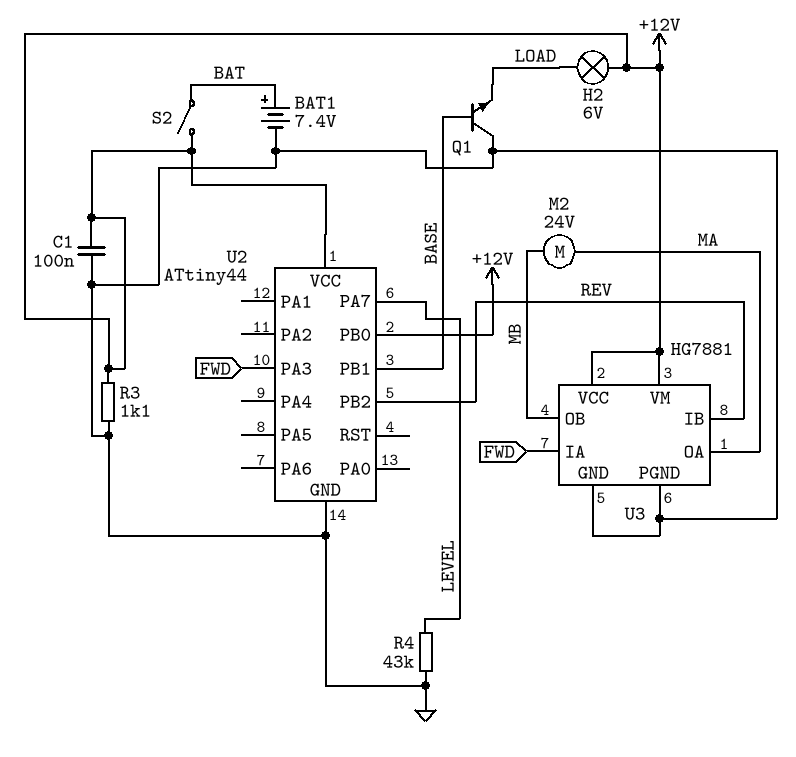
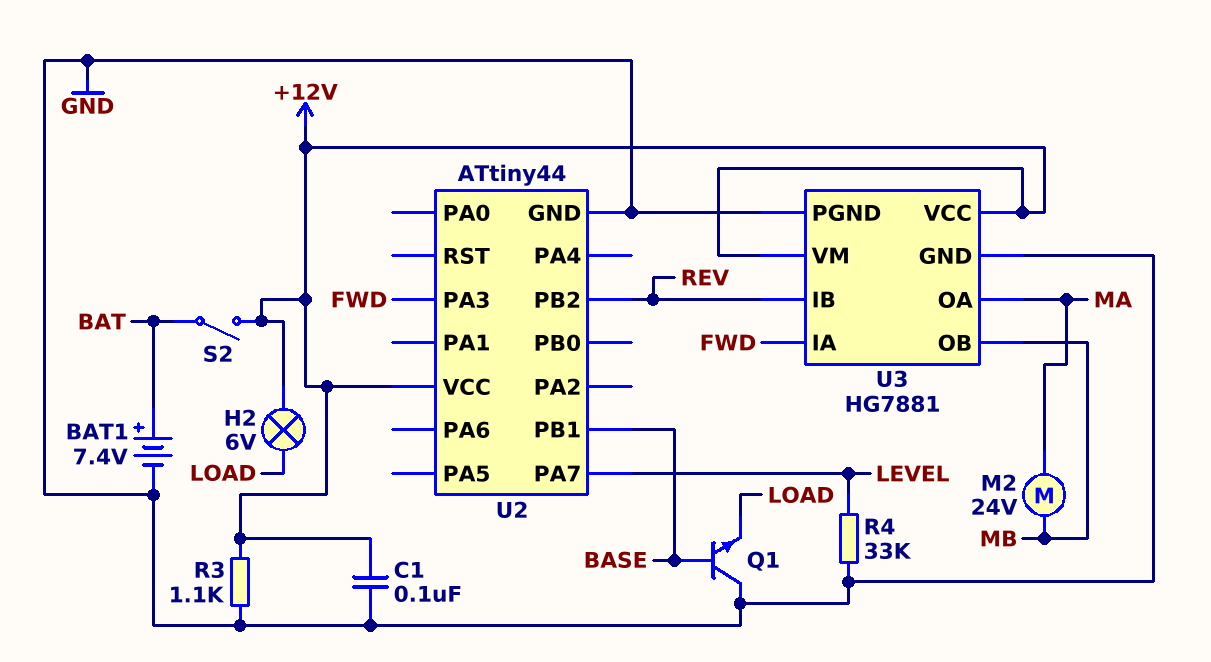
R4: 43k (GND, LEVEL) -> 33k (GND, LEVEL)
U2 pin PB0: +12V -> none

